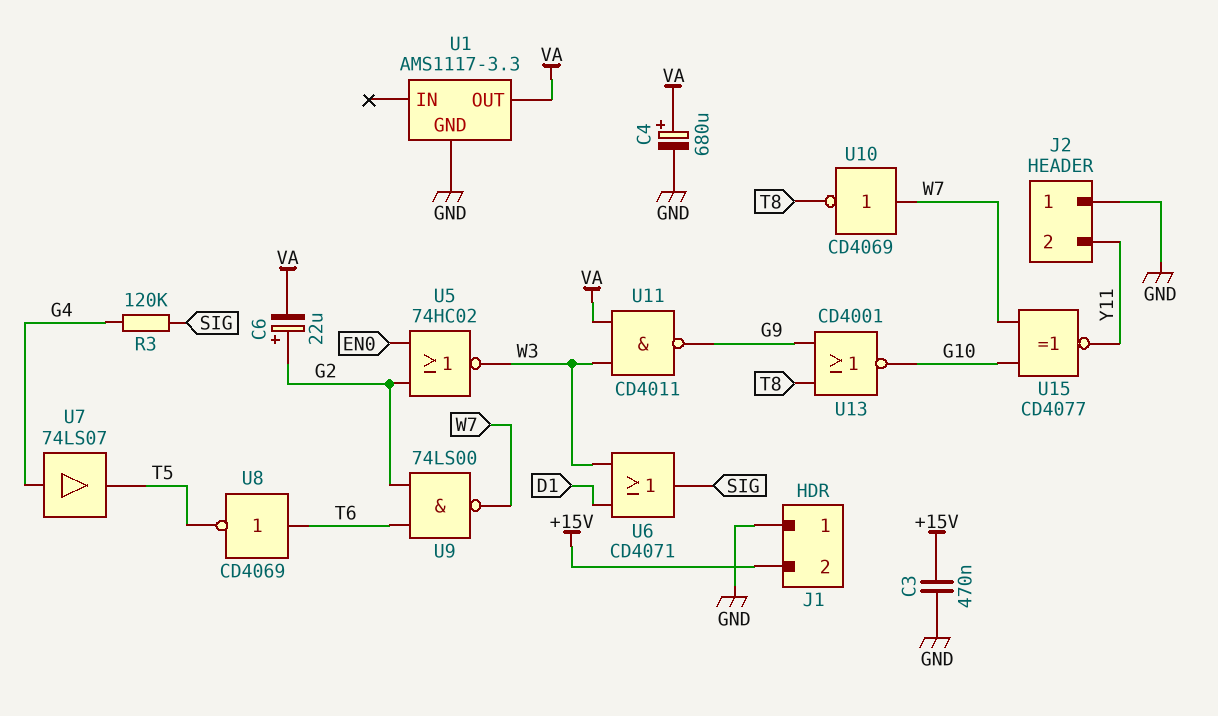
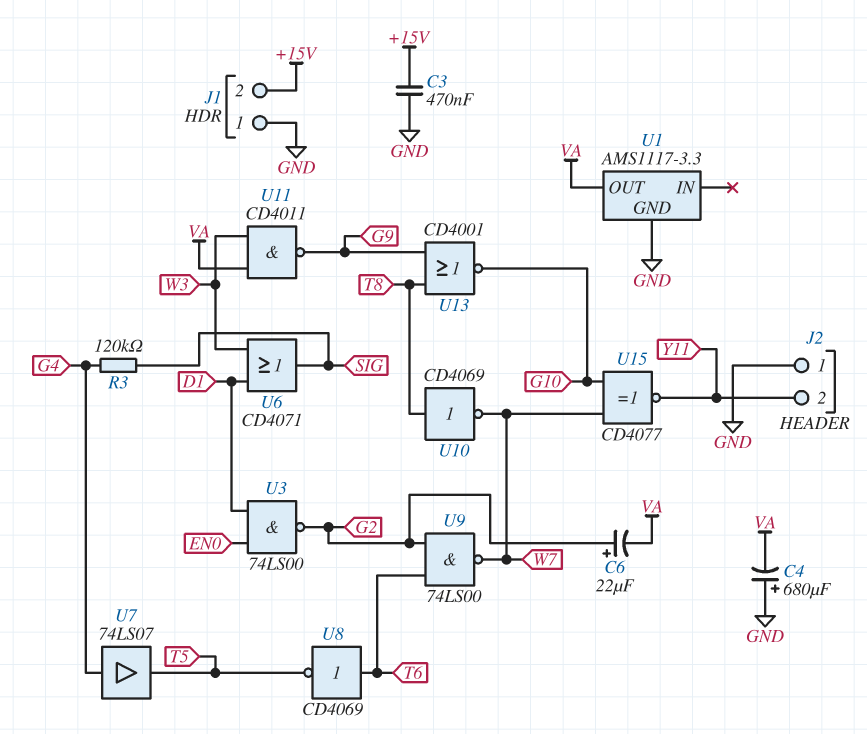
C4: 680uF (plus VA, minus GND) -> 680uF (plus GND, minus VA)
U3: none -> NAND 74LS00 (in D1, in EN0, out G2)
U5: NOR 74HC02 (in EN0, in G2, out W3) -> none
U10: NOT CD4069 (in W7, out T8) -> NOT CD4069 (in T8, out W7)

